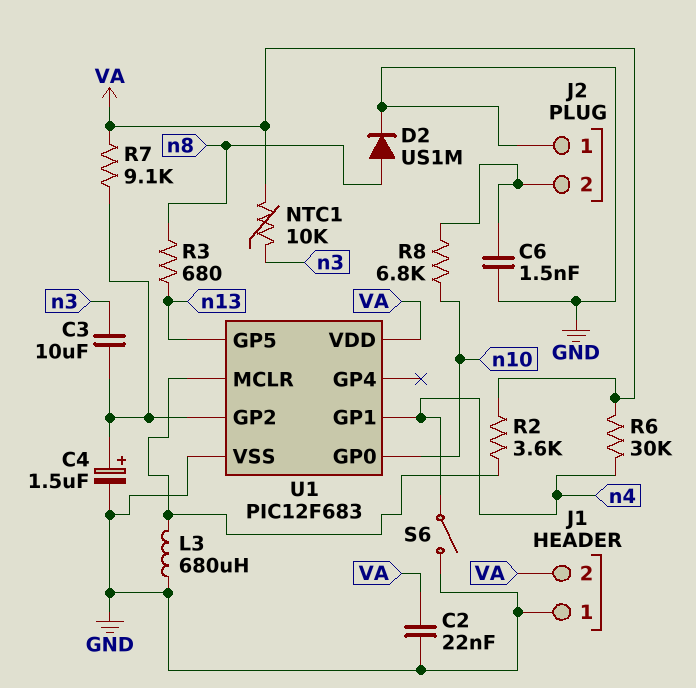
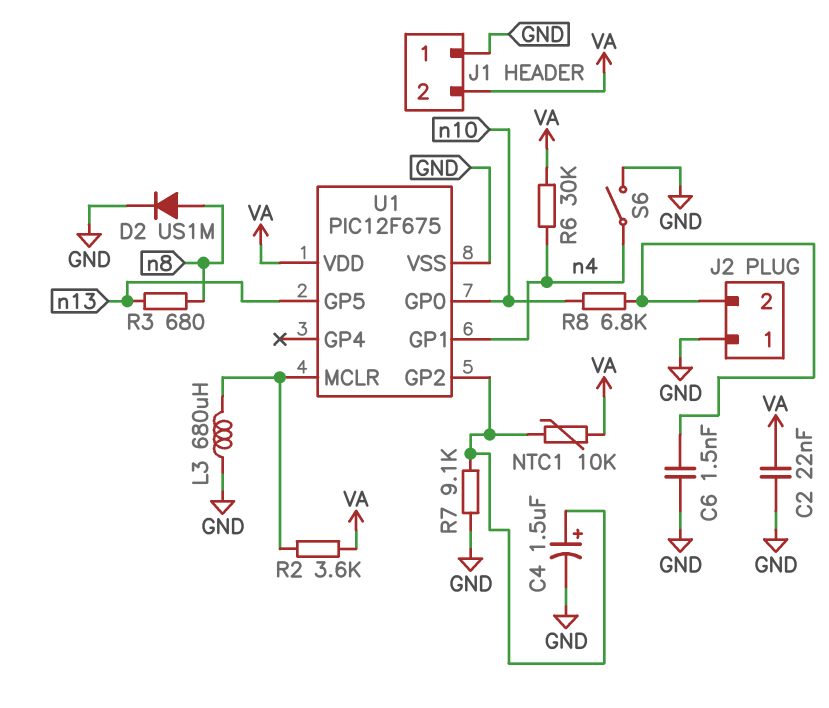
C3: 10uF (U1/GP2, n3) -> none
NTC1: 10k (VA, n3) -> 10k (U1/GP2, VA)
R7: 9.1k (U1/GP2, VA) -> 9.1k (GND, U1/GP2)
U1: PIC12F683 -> PIC12F675

